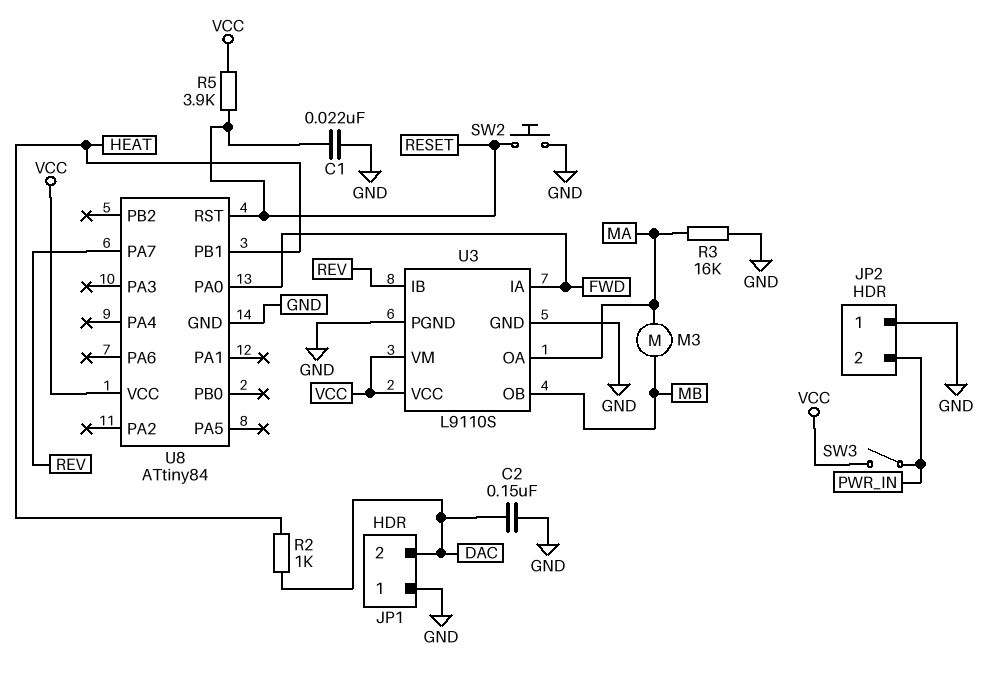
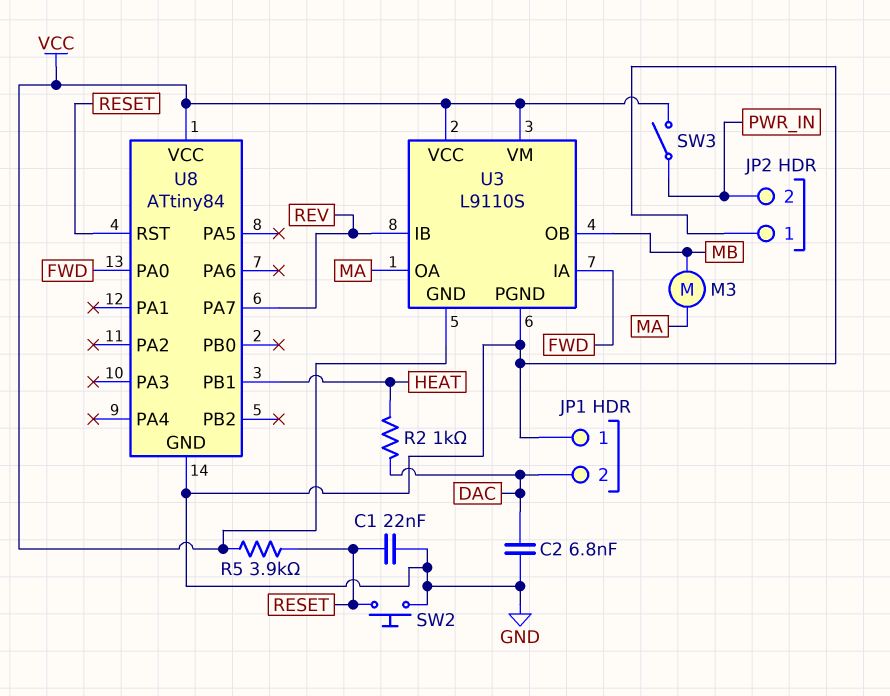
C2: 150nF (DAC, GND) -> 6.8nF (DAC, GND)
R3: 16k (GND, MA) -> none
U3 pin GND: GND -> VCC

